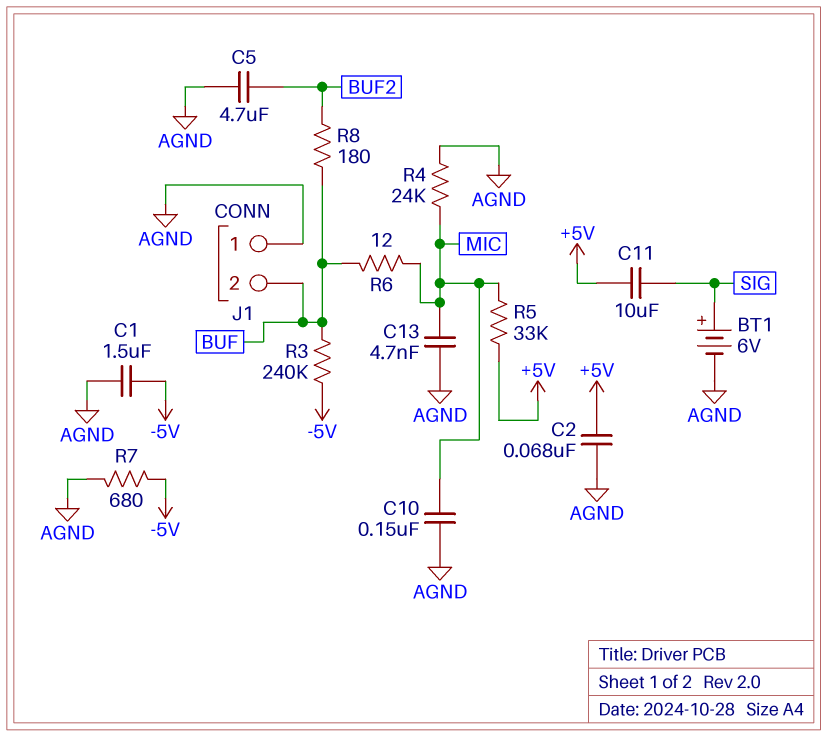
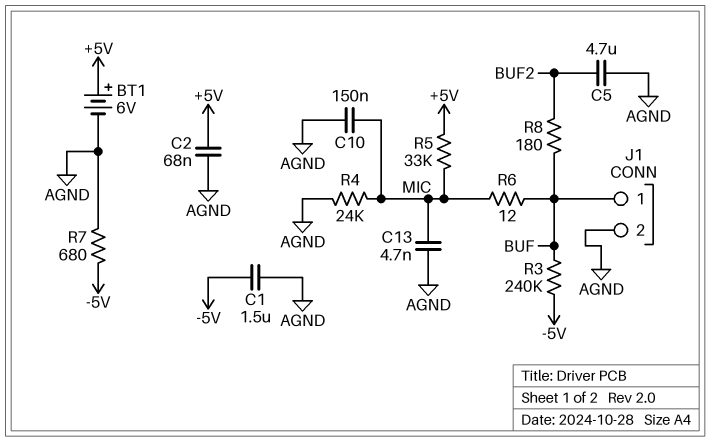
BT1: 6V (plus SIG, minus AGND) -> 6V (plus +5V, minus AGND)
C11: 10uF (+5V, SIG) -> none
J1 pin 1: AGND -> BUF
J1 pin 2: BUF -> AGND

